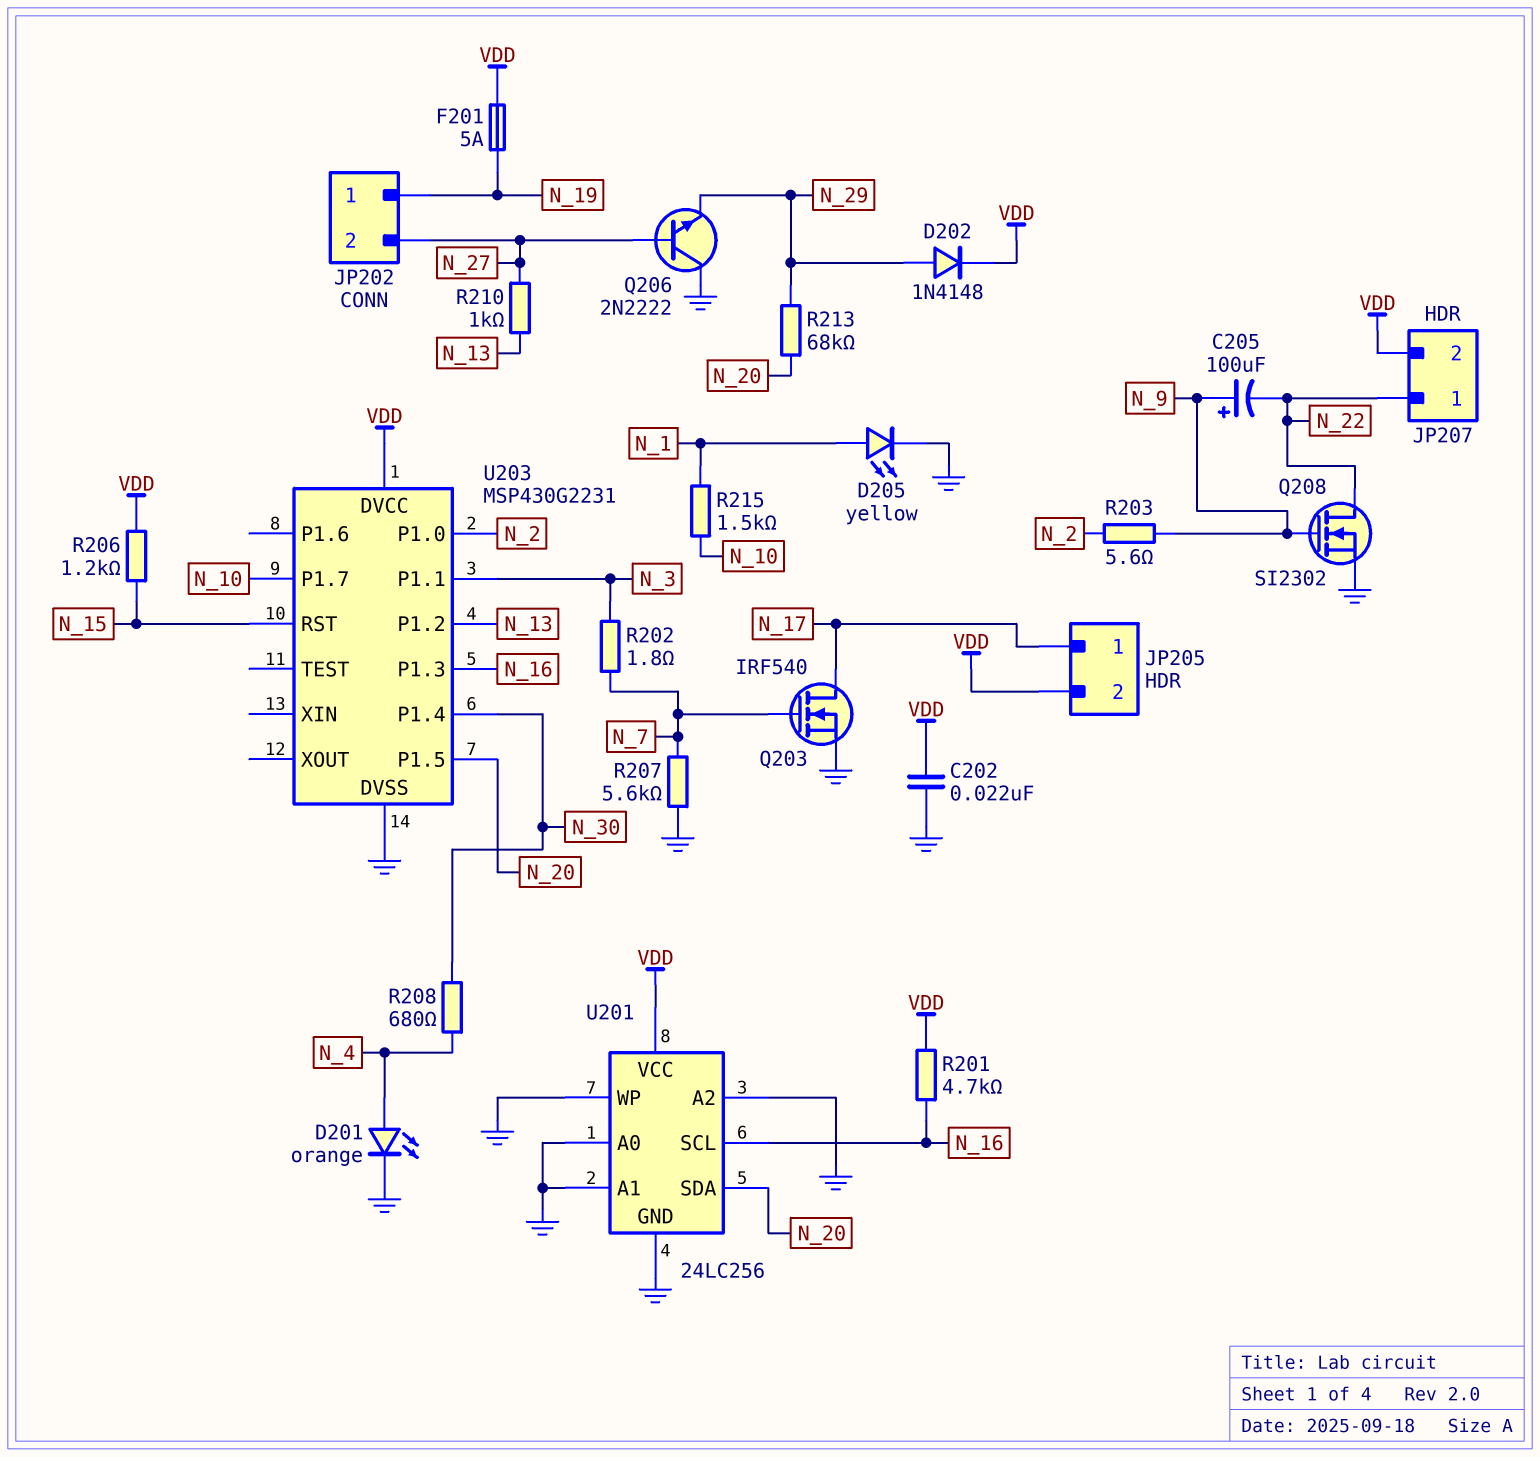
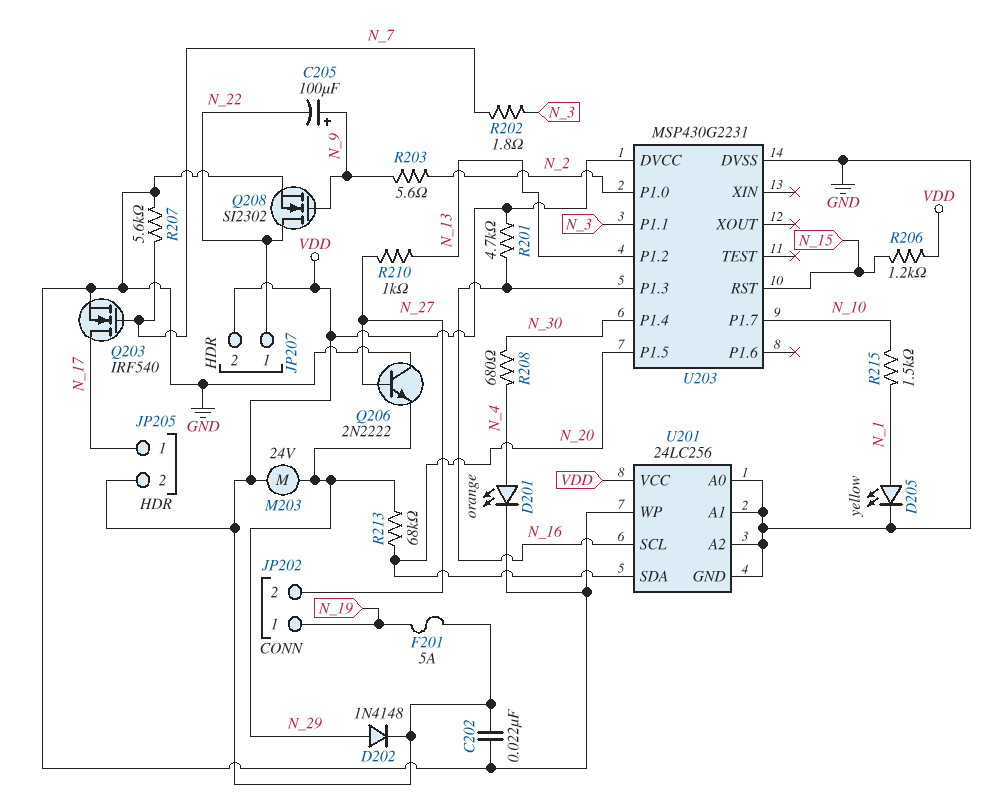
M203: none -> motor 24V (N_29, VDD)

